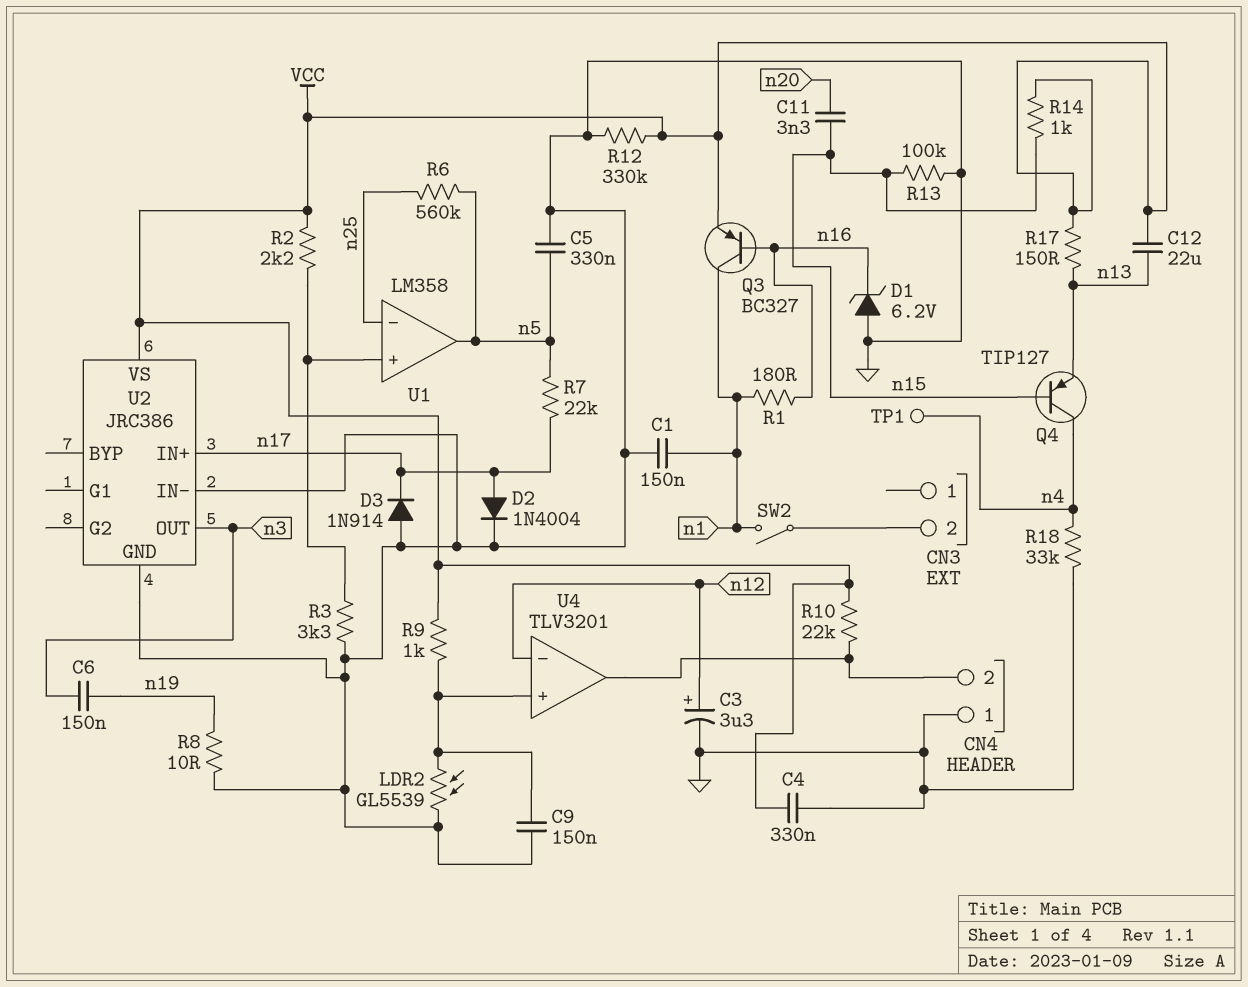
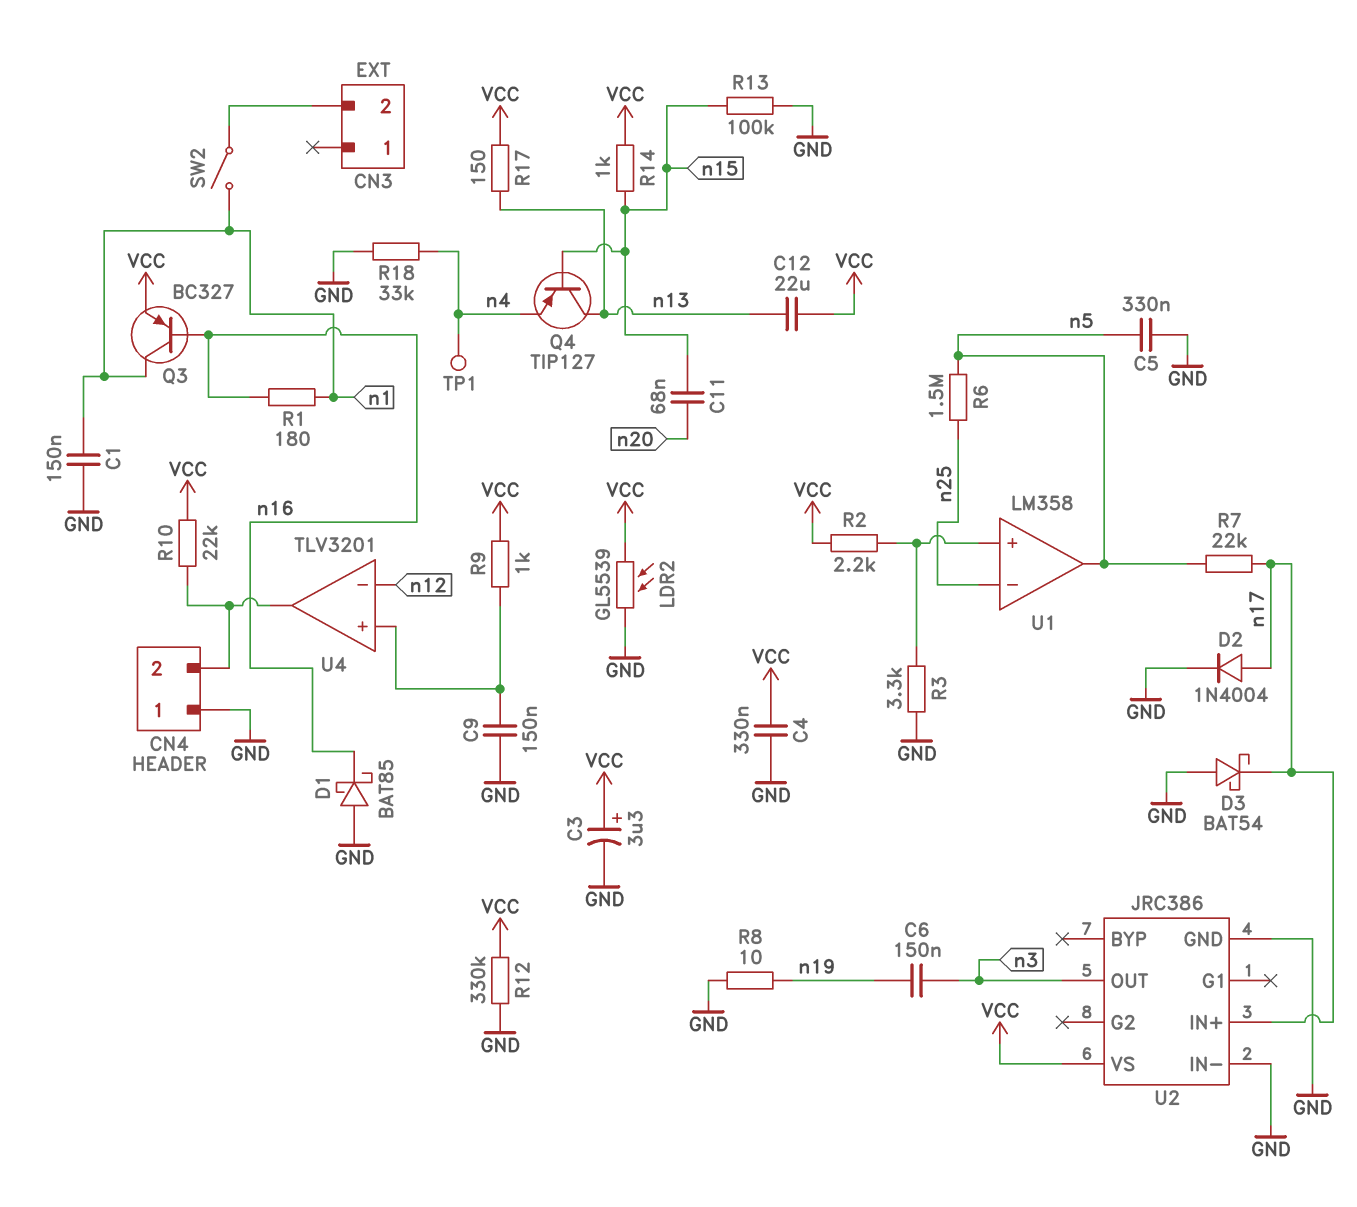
C3: 3.3uF (plus n12, minus GND) -> 3.3uF (plus VCC, minus GND)
C11: 3.3nF (n15, n20) -> 68nF (n15, n20)
D1: zener 6.2V (A GND, K n16) -> schottky BAT85 (A GND, K n16)
D3: diode 1N914 (A GND, K n17) -> schottky BAT54 (A GND, K n17)
LDR2: GL5539 (GND, U4/in+) -> GL5539 (GND, VCC)
Q4: PNP TIP127 (B n15, C n4, E n13) -> PNP TIP127 (B n15, C n13, E n4)
R6: 560k (n5, n25) -> 1.5M (n5, n25)

